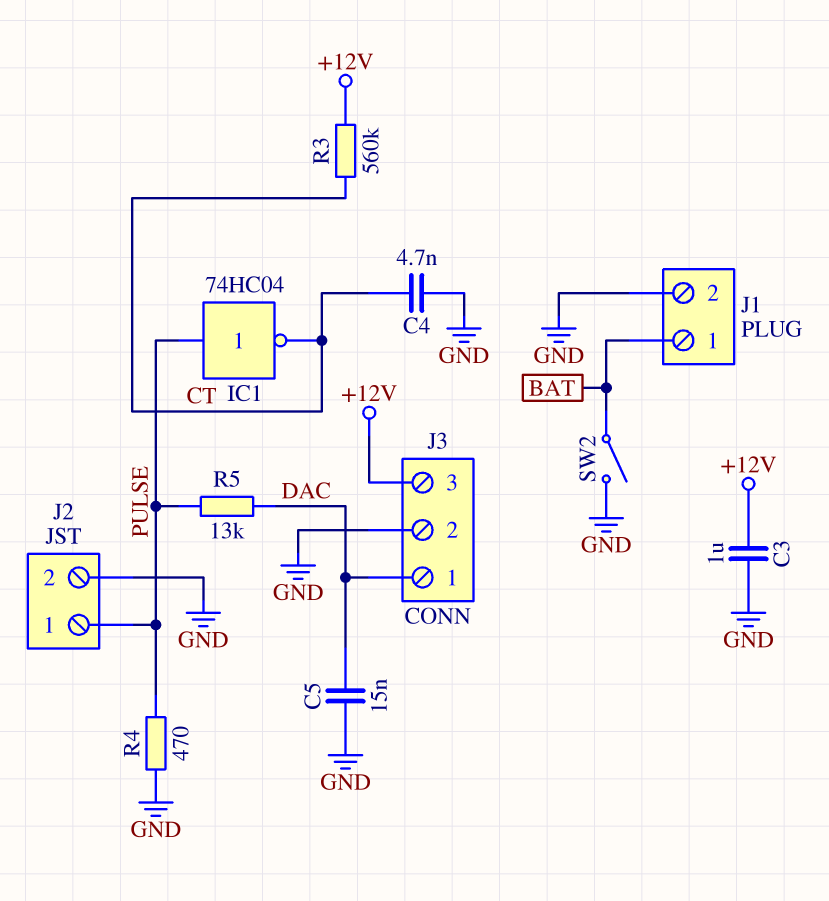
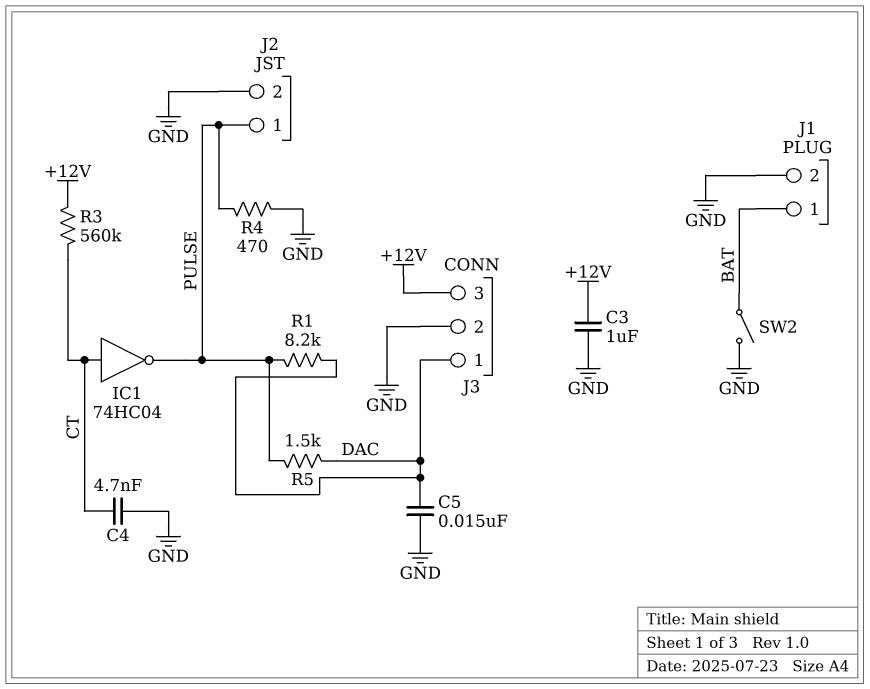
IC1: NOT 74HC04 (in PULSE, out CT) -> NOT 74HC04 (in CT, out PULSE)
R1: none -> 8.2k (DAC, PULSE)
R5: 13k (DAC, PULSE) -> 1.5k (DAC, PULSE)

